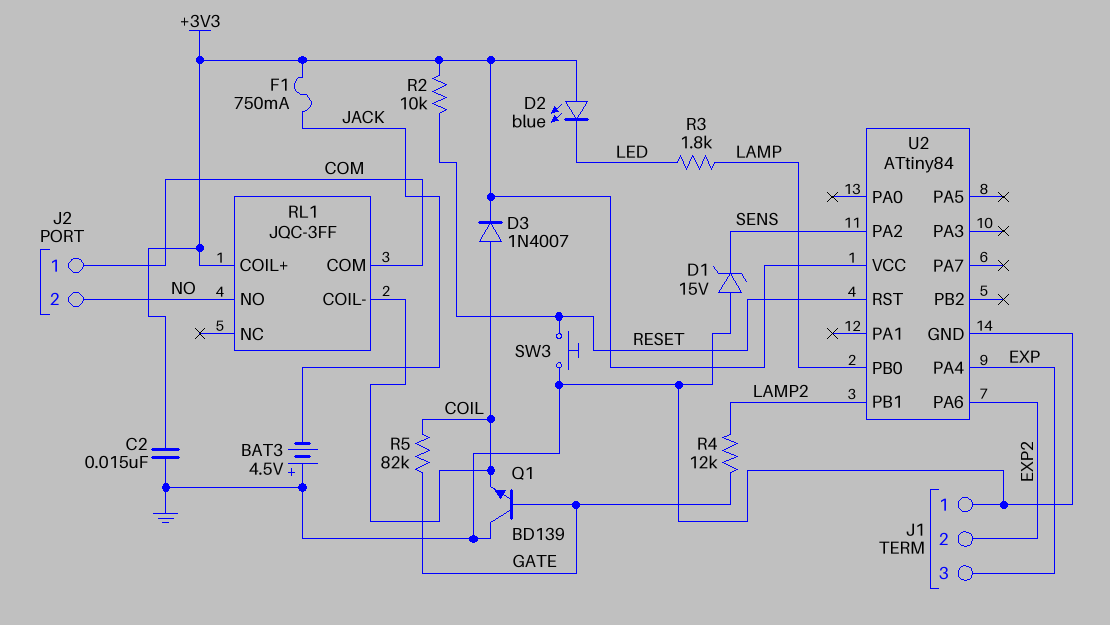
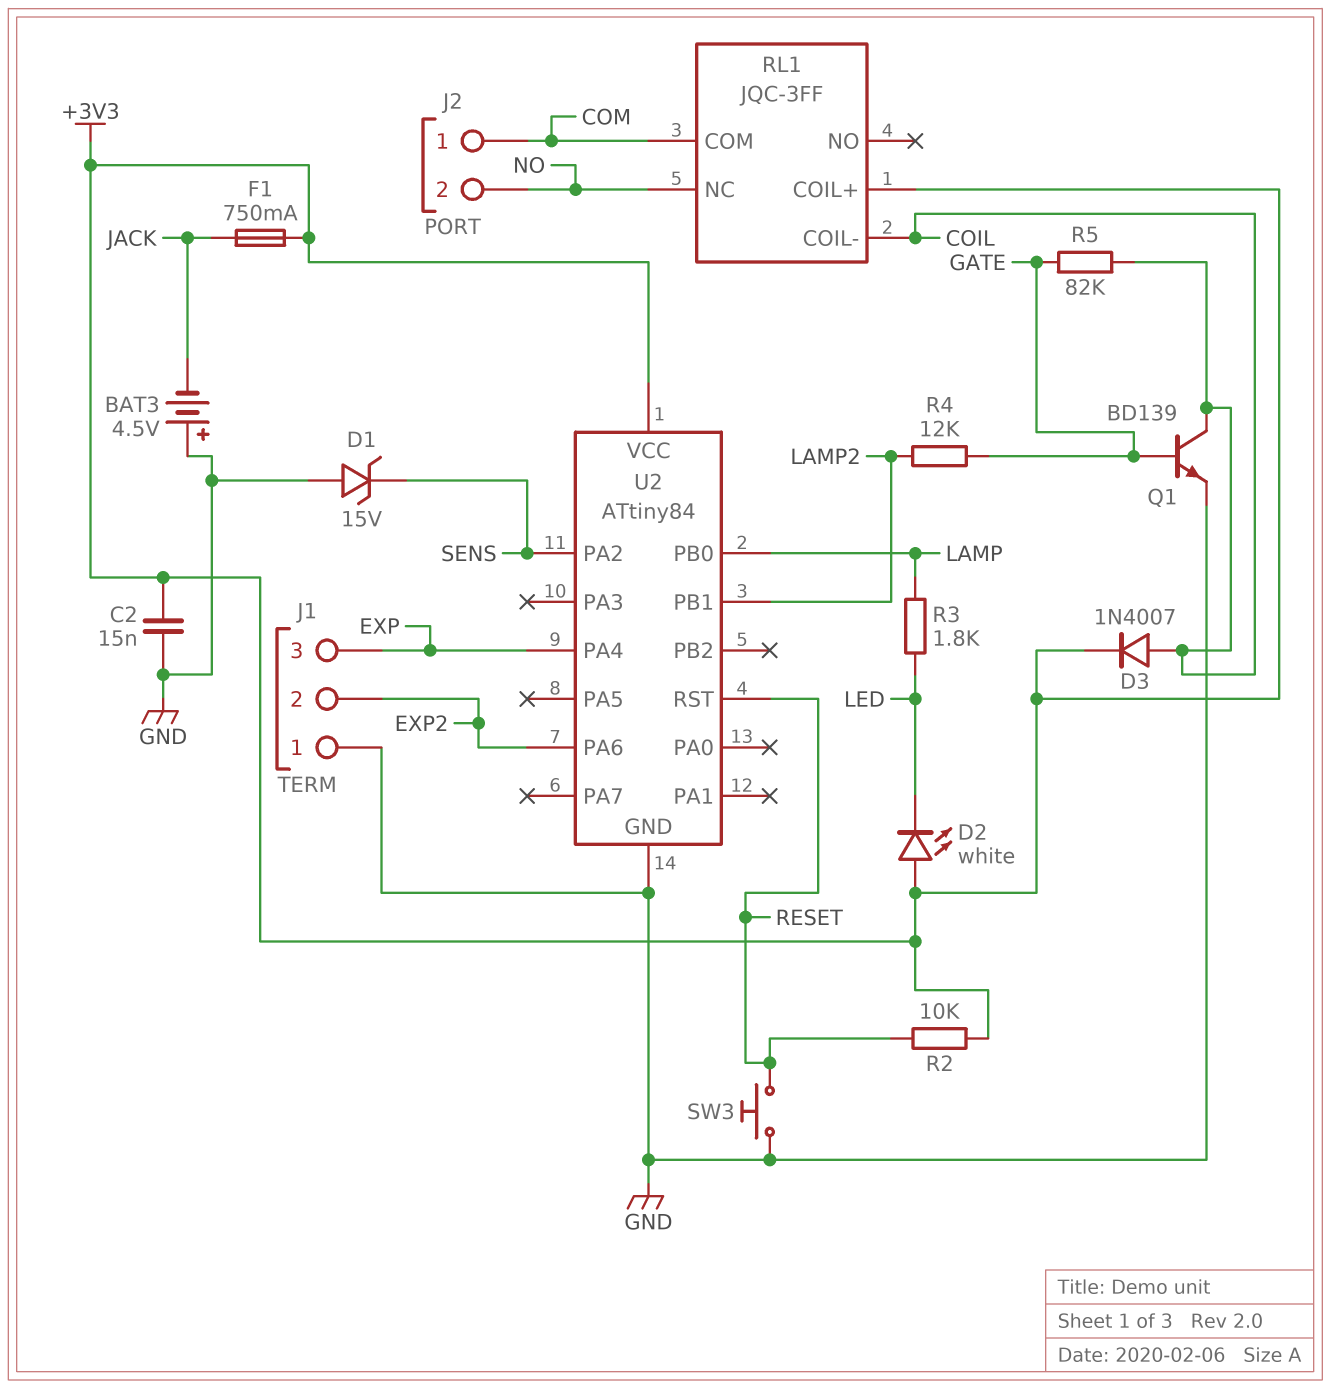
D2: LED blue (A +3V3, K LED) -> LED white (A +3V3, K LED)
Q1: NPN BD139 (B GATE, C GND, E COIL) -> NPN BD139 (B GATE, C COIL, E GND)
RL1 pin NC: none -> NO
RL1 pin NO: NO -> none

